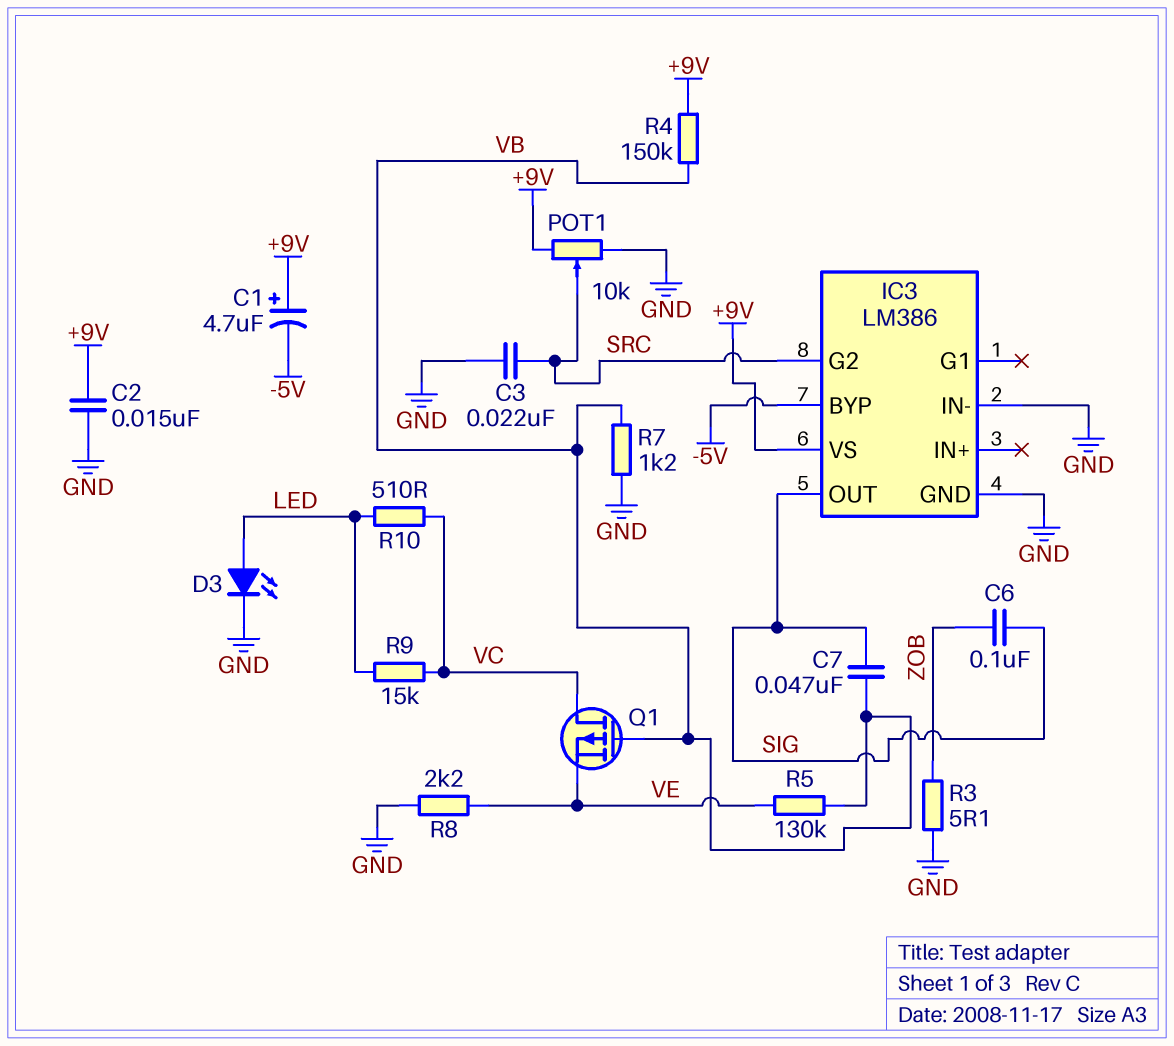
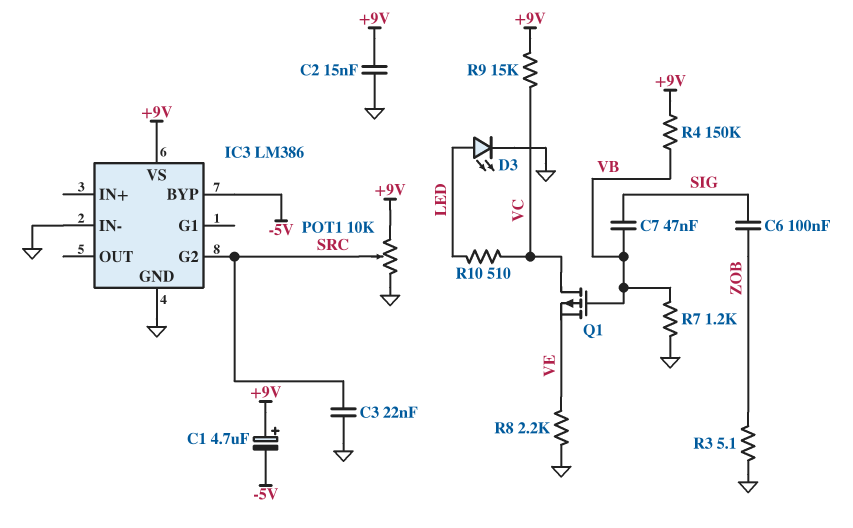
IC3 pin OUT: SIG -> none
R5: 130k (VB, VE) -> none
R9: 15k (LED, VC) -> 15k (+9V, VC)

